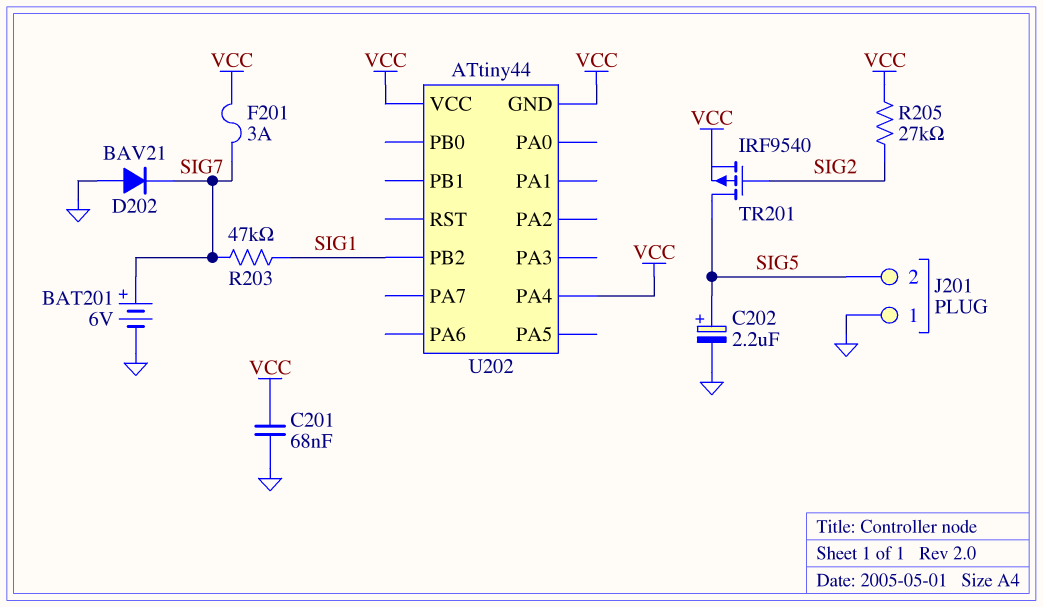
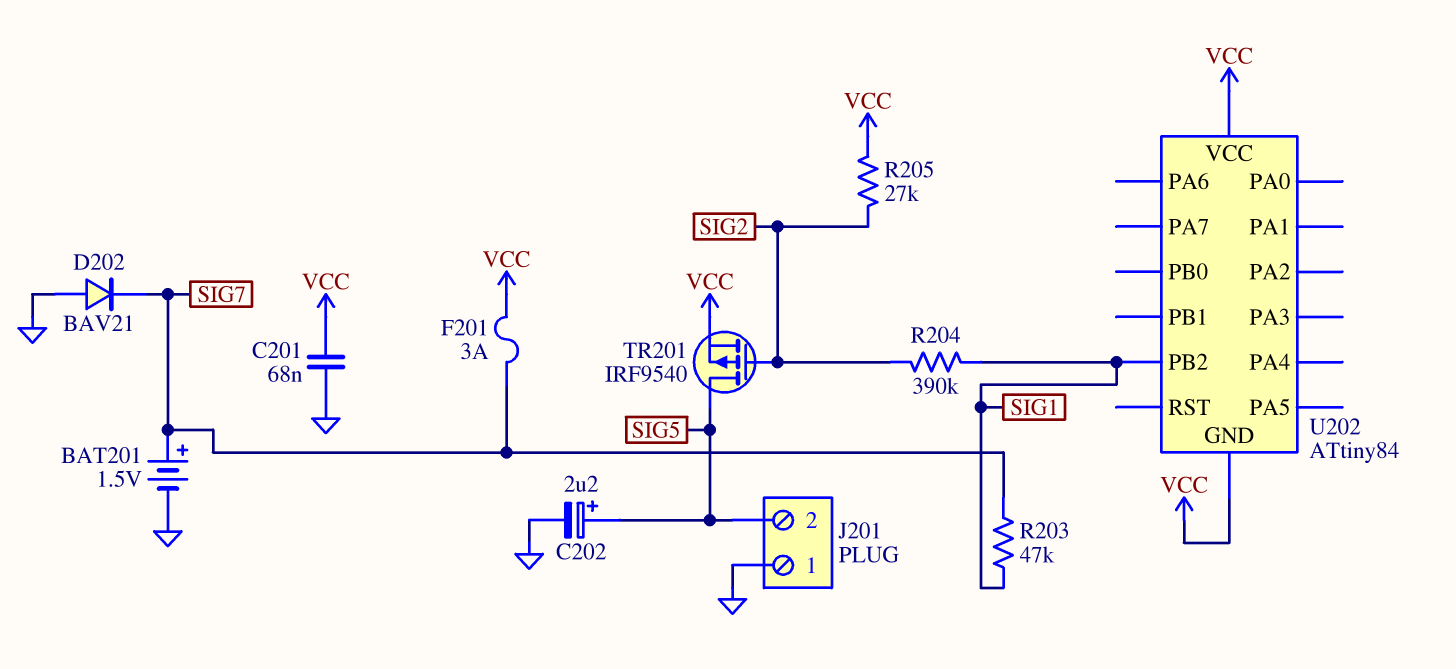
BAT201: 6V (plus SIG7, minus GND) -> 1.5V (plus SIG7, minus GND)
R204: none -> 390k (SIG1, SIG2)
U202: ATtiny44 -> ATtiny84
U202 pin PA4: VCC -> none

